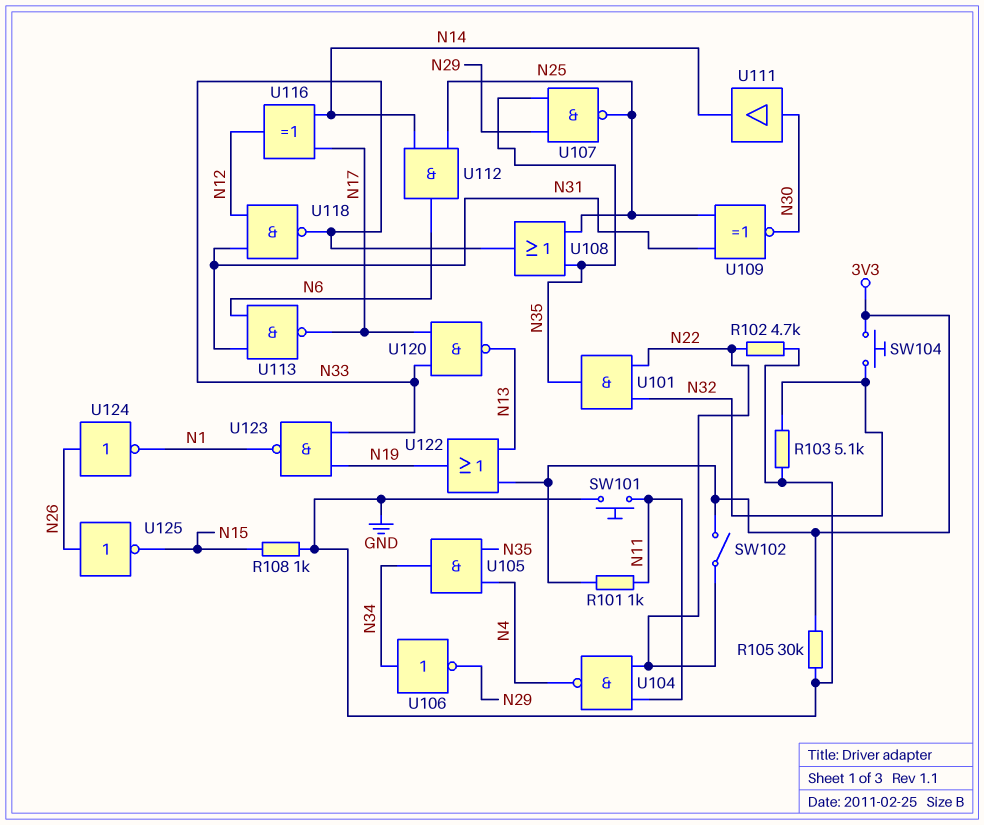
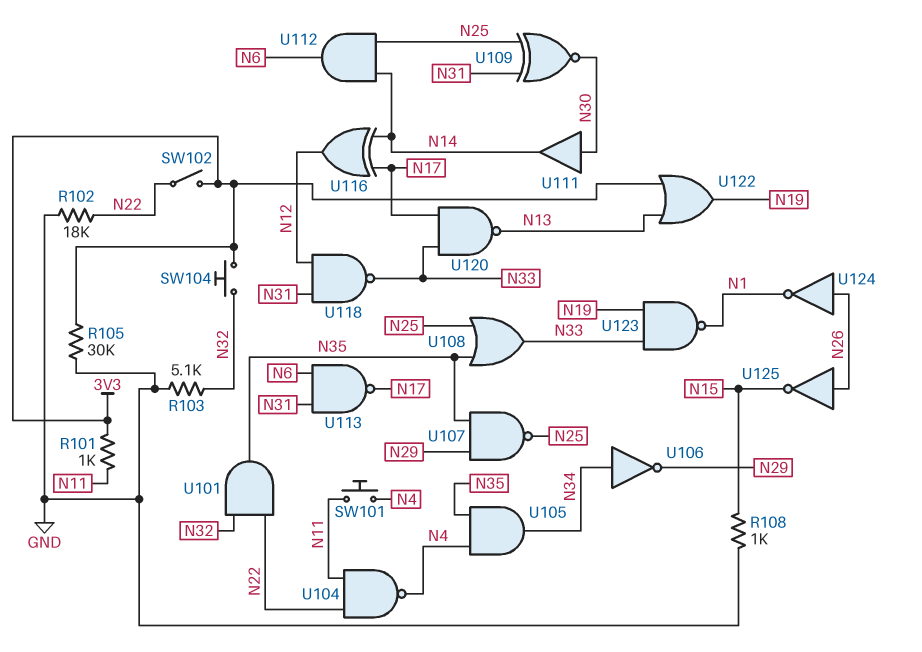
R102: 4.7k (GND, N22) -> 18k (GND, N22)
SW101: button (GND, N11) -> button (N4, N11)

